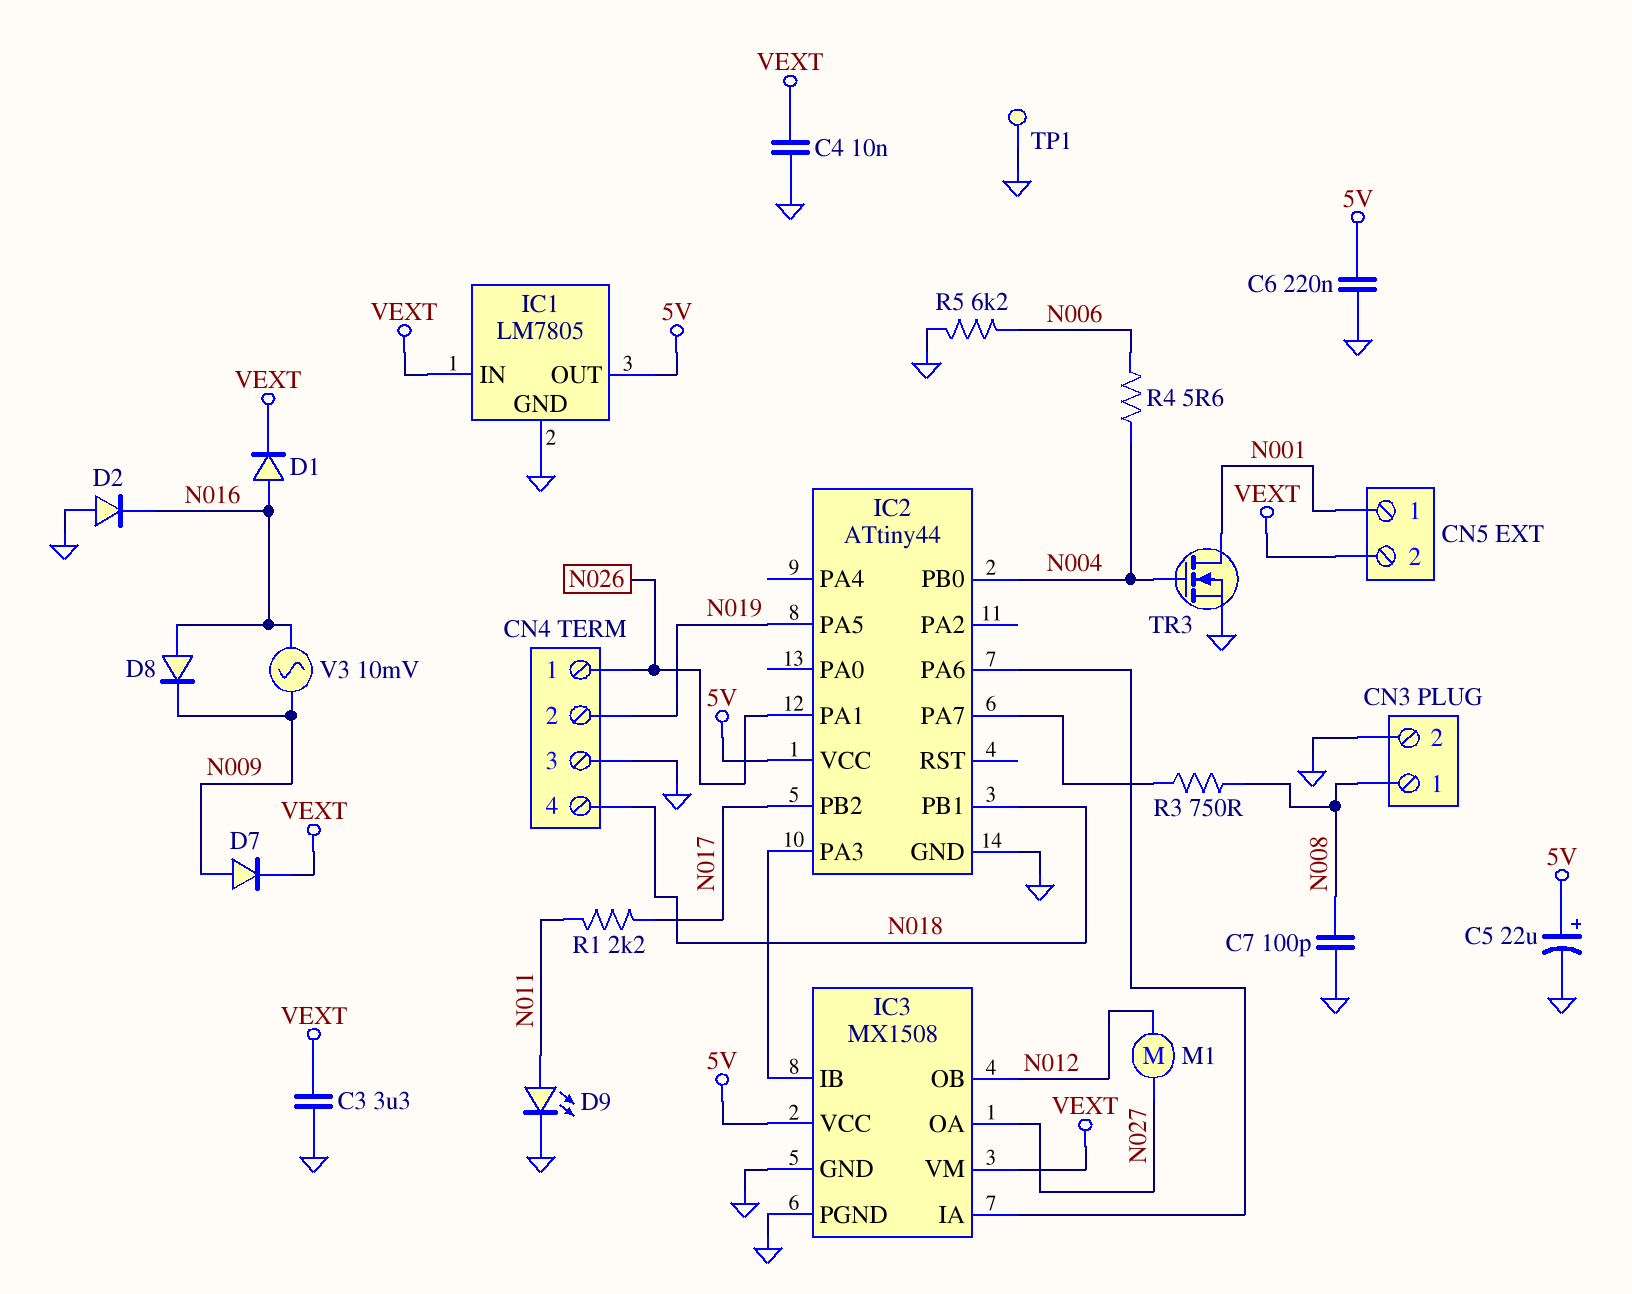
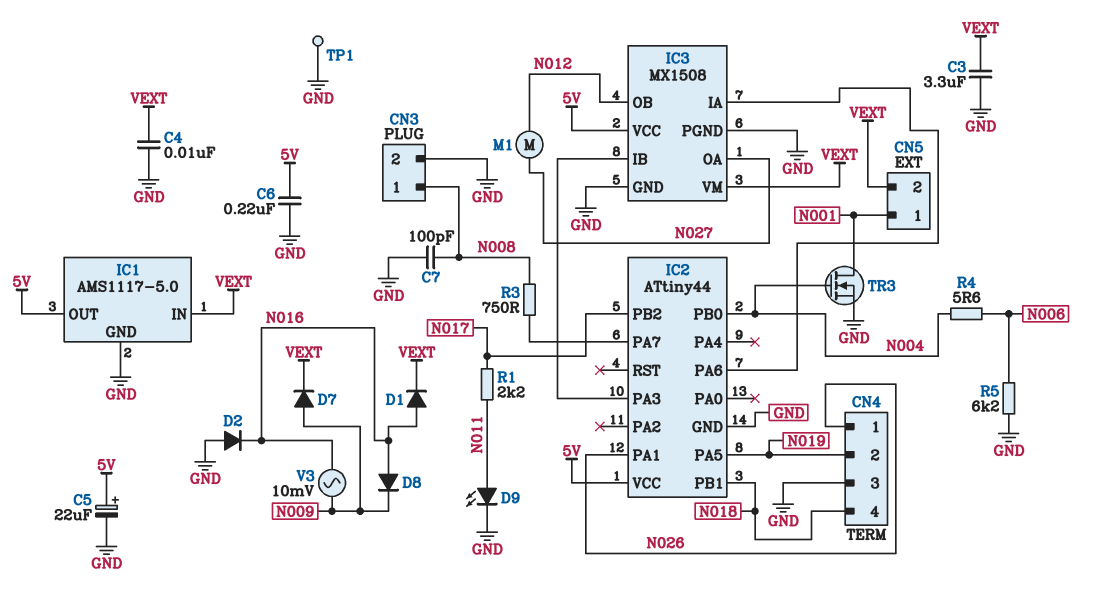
IC1: LM7805 -> AMS1117-5.0

